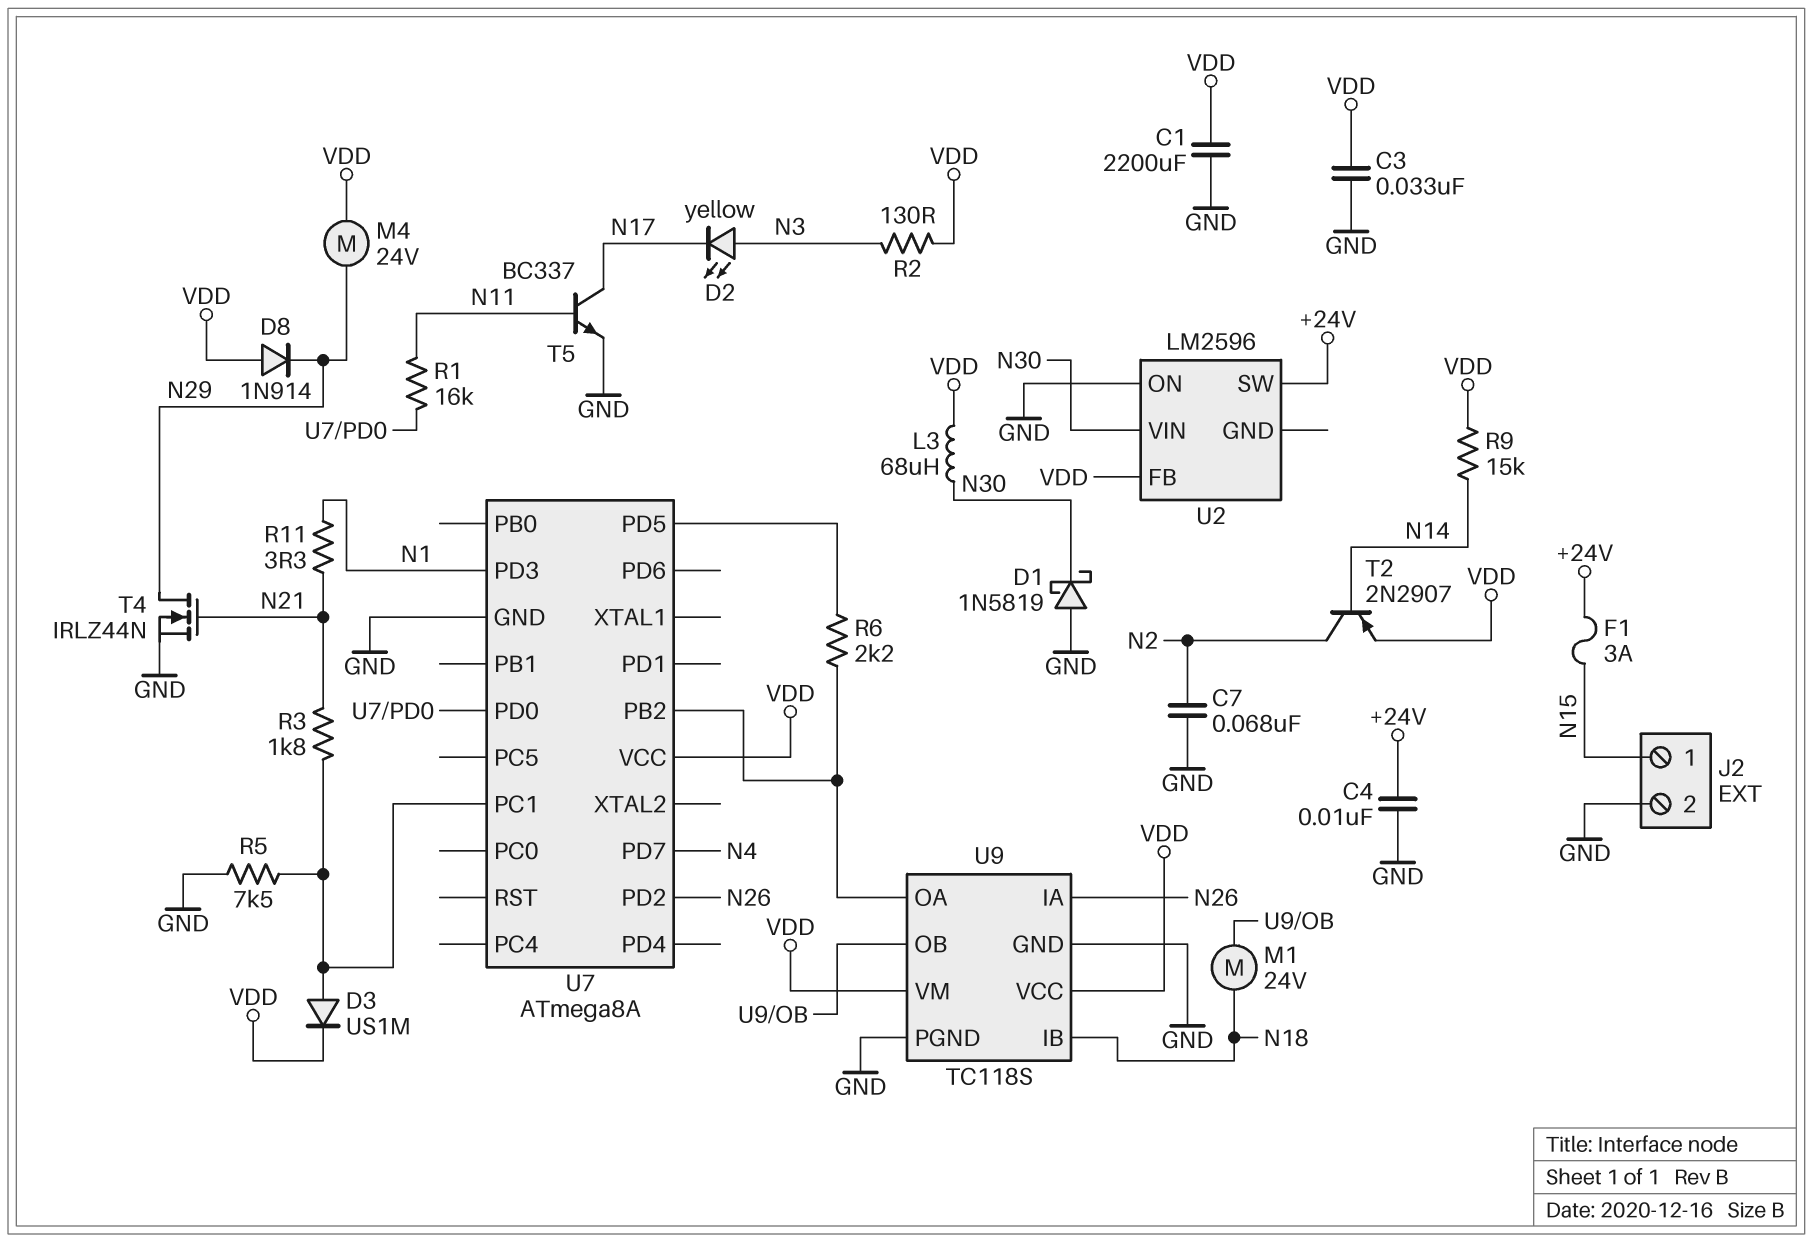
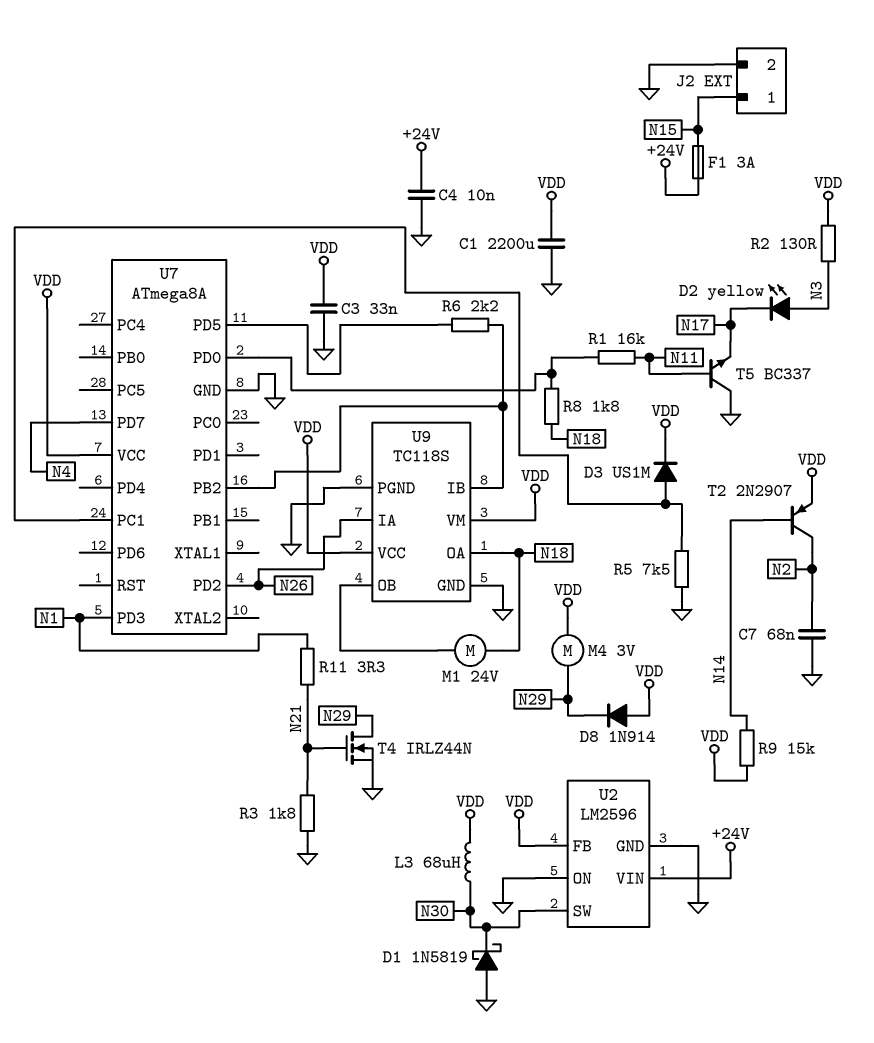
M4: motor 24V (N29, VDD) -> motor 3V (N29, VDD)
R3: 1.8k (N21, U7/PC1) -> 1.8k (GND, N21)
R8: none -> 1.8k (N18, U7/PD0)
T5: NPN BC337 (B N11, C N17, E GND) -> NPN BC337 (B N11, C GND, E N17)
U2 pin GND: none -> GND
U2 pin SW: +24V -> N30
U2 pin VIN: N30 -> +24V
U9 pin IB: N18 -> U7/PB2
U9 pin OA: U7/PB2 -> N18

